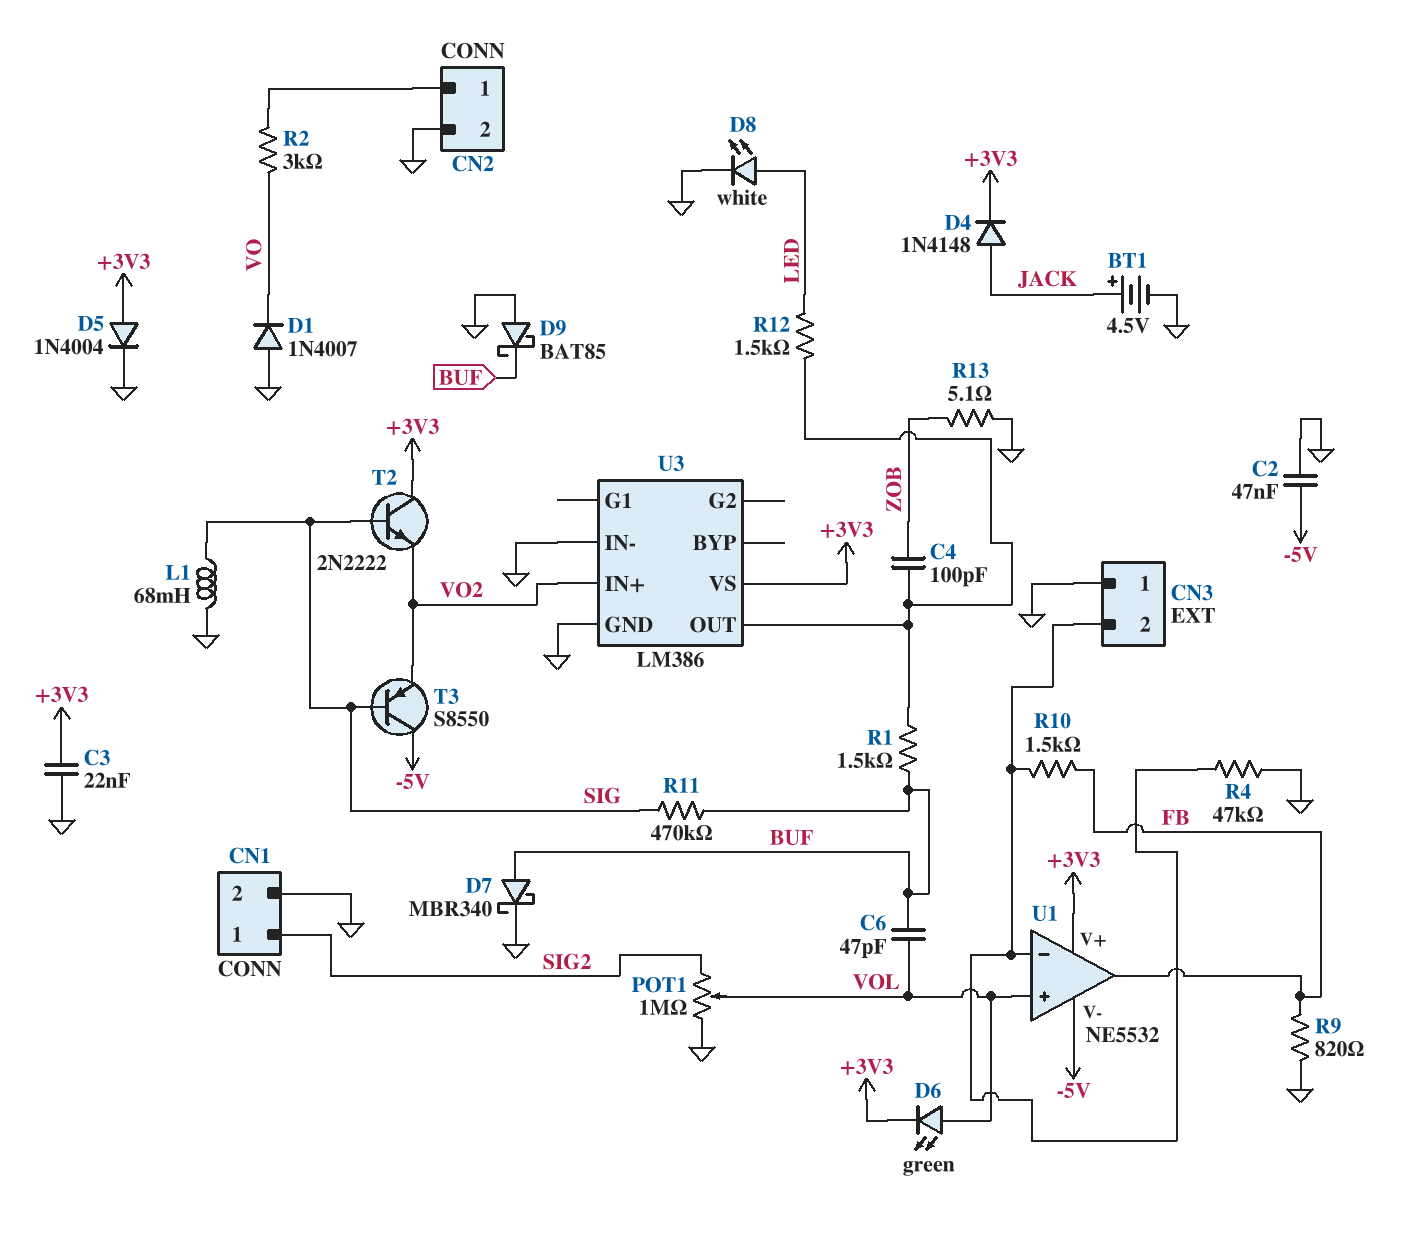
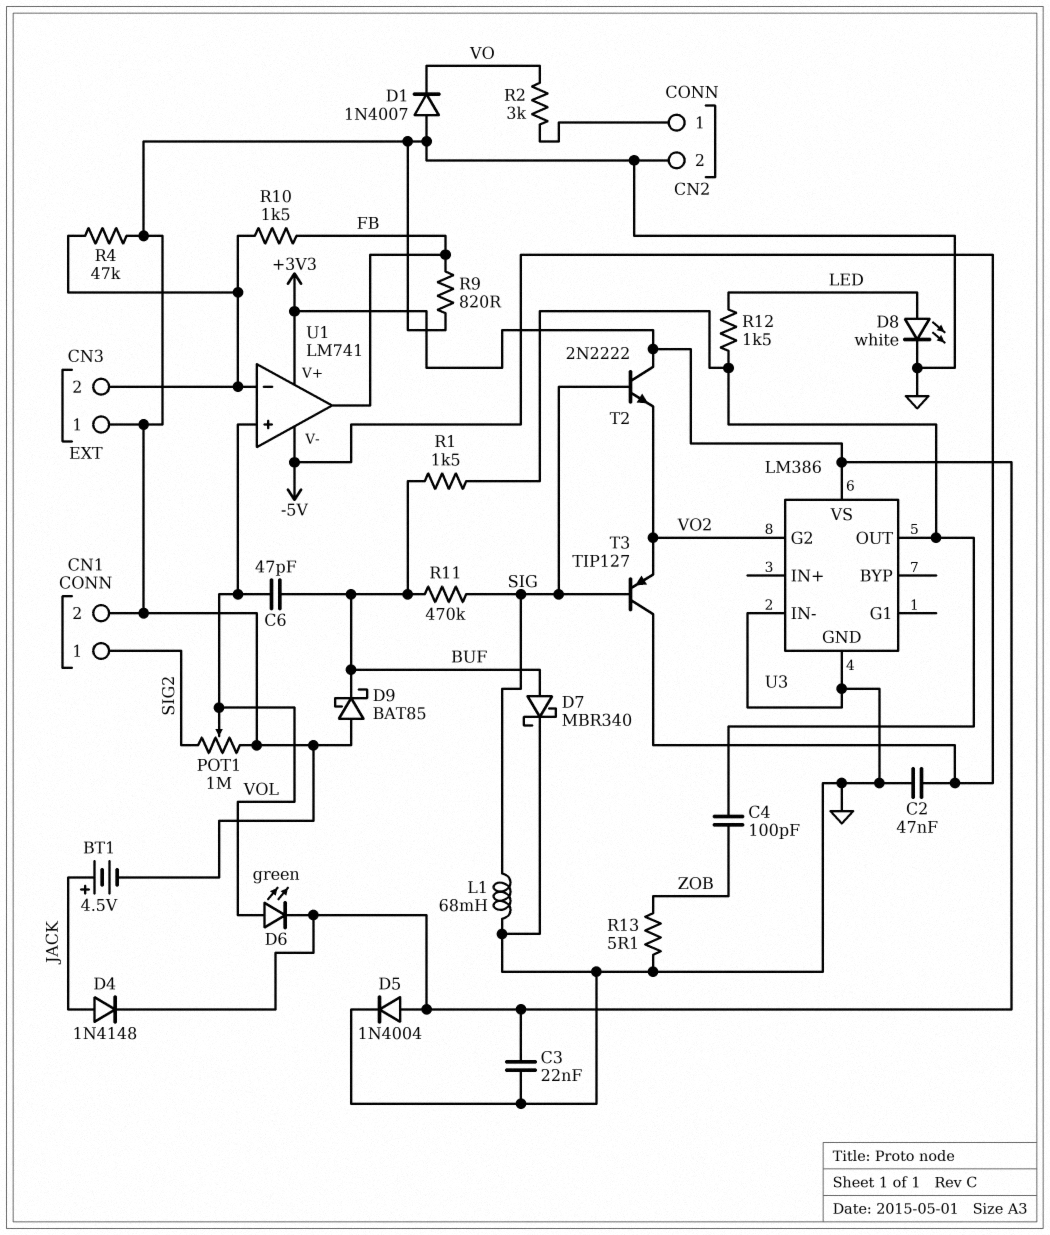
T3: PNP S8550 (B SIG, C -5V, E VO2) -> PNP TIP127 (B SIG, C -5V, E VO2)
U1: NE5532 -> LM741
U3 pin G2: none -> VO2
U3 pin IN+: VO2 -> none

